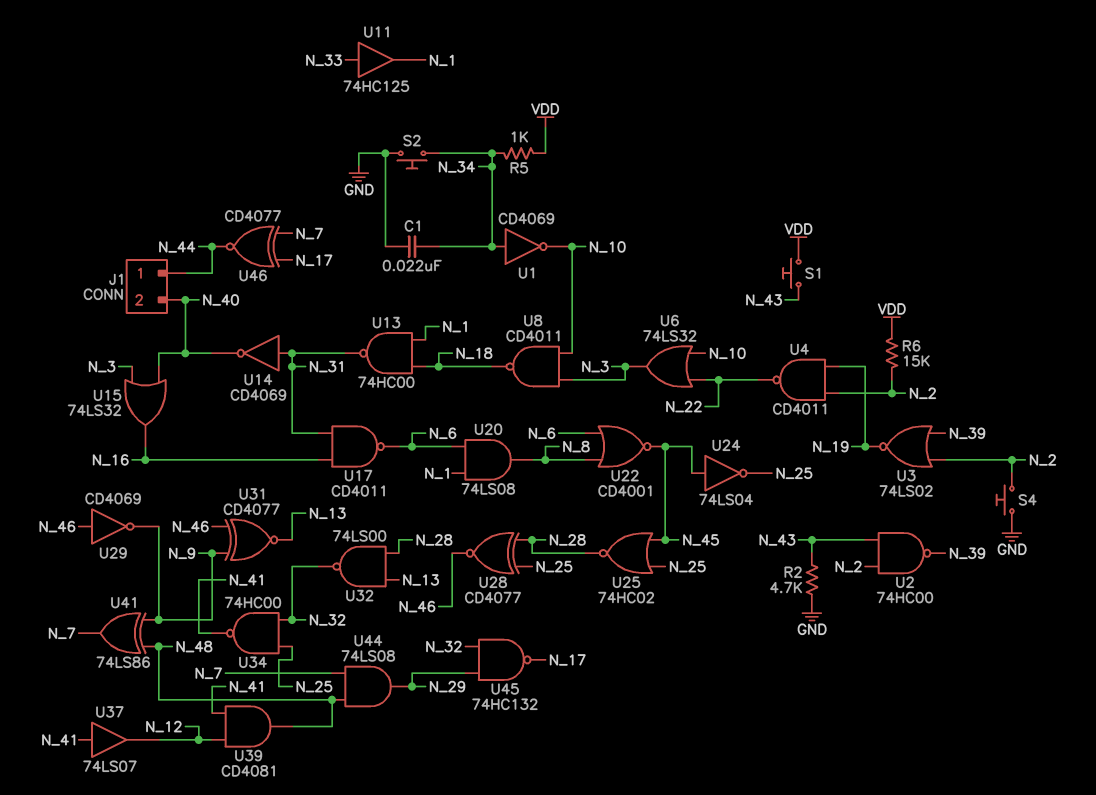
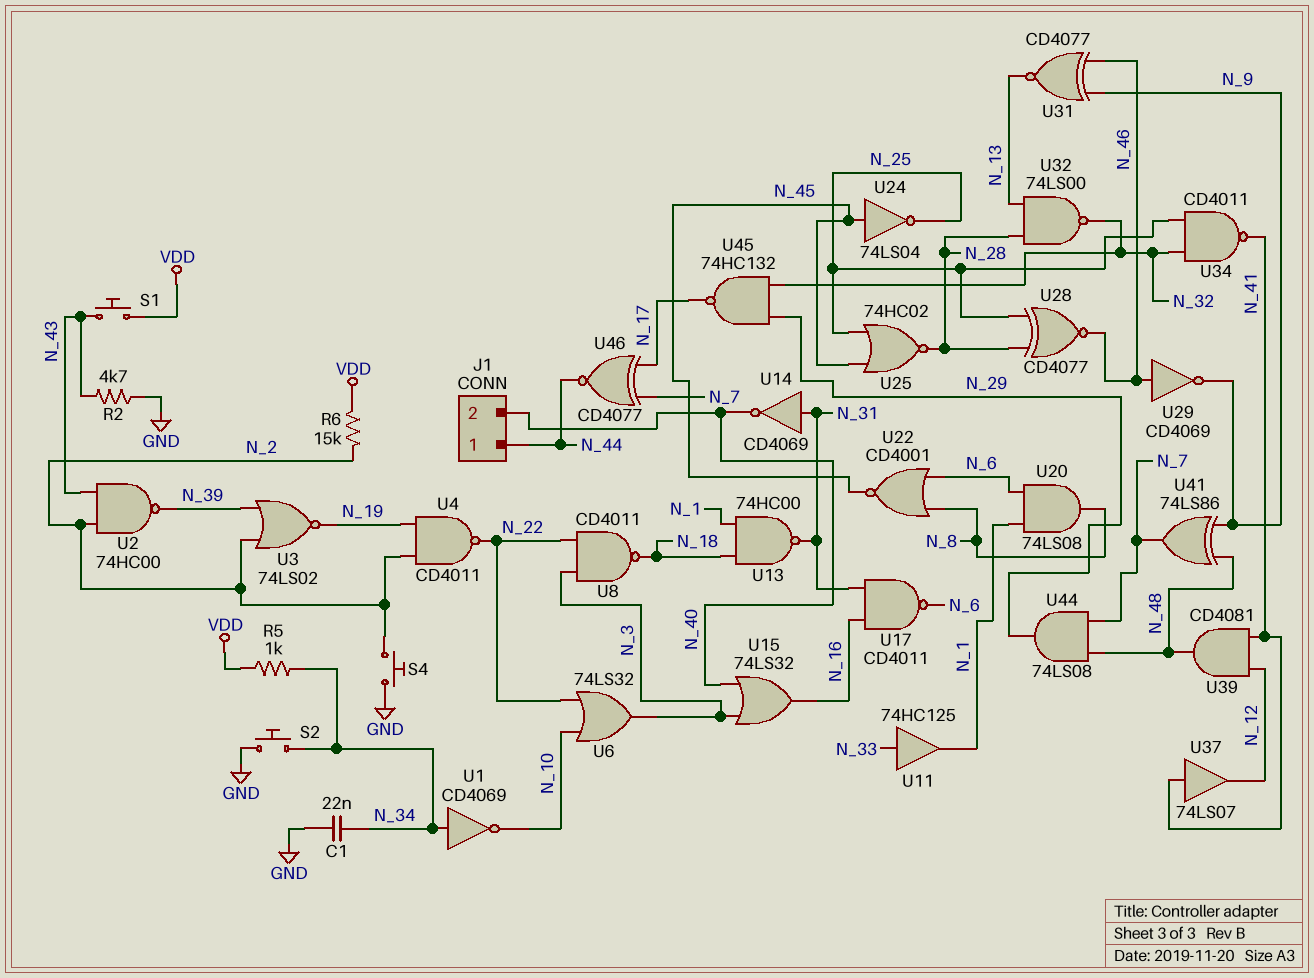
U8: NAND CD4011 (in N_3, in N_10, out N_18) -> NAND CD4011 (in N_3, in N_22, out N_18)
U34: NAND 74HC00 (in N_25, in N_32, out N_41) -> NAND CD4011 (in N_25, in N_32, out N_41)

